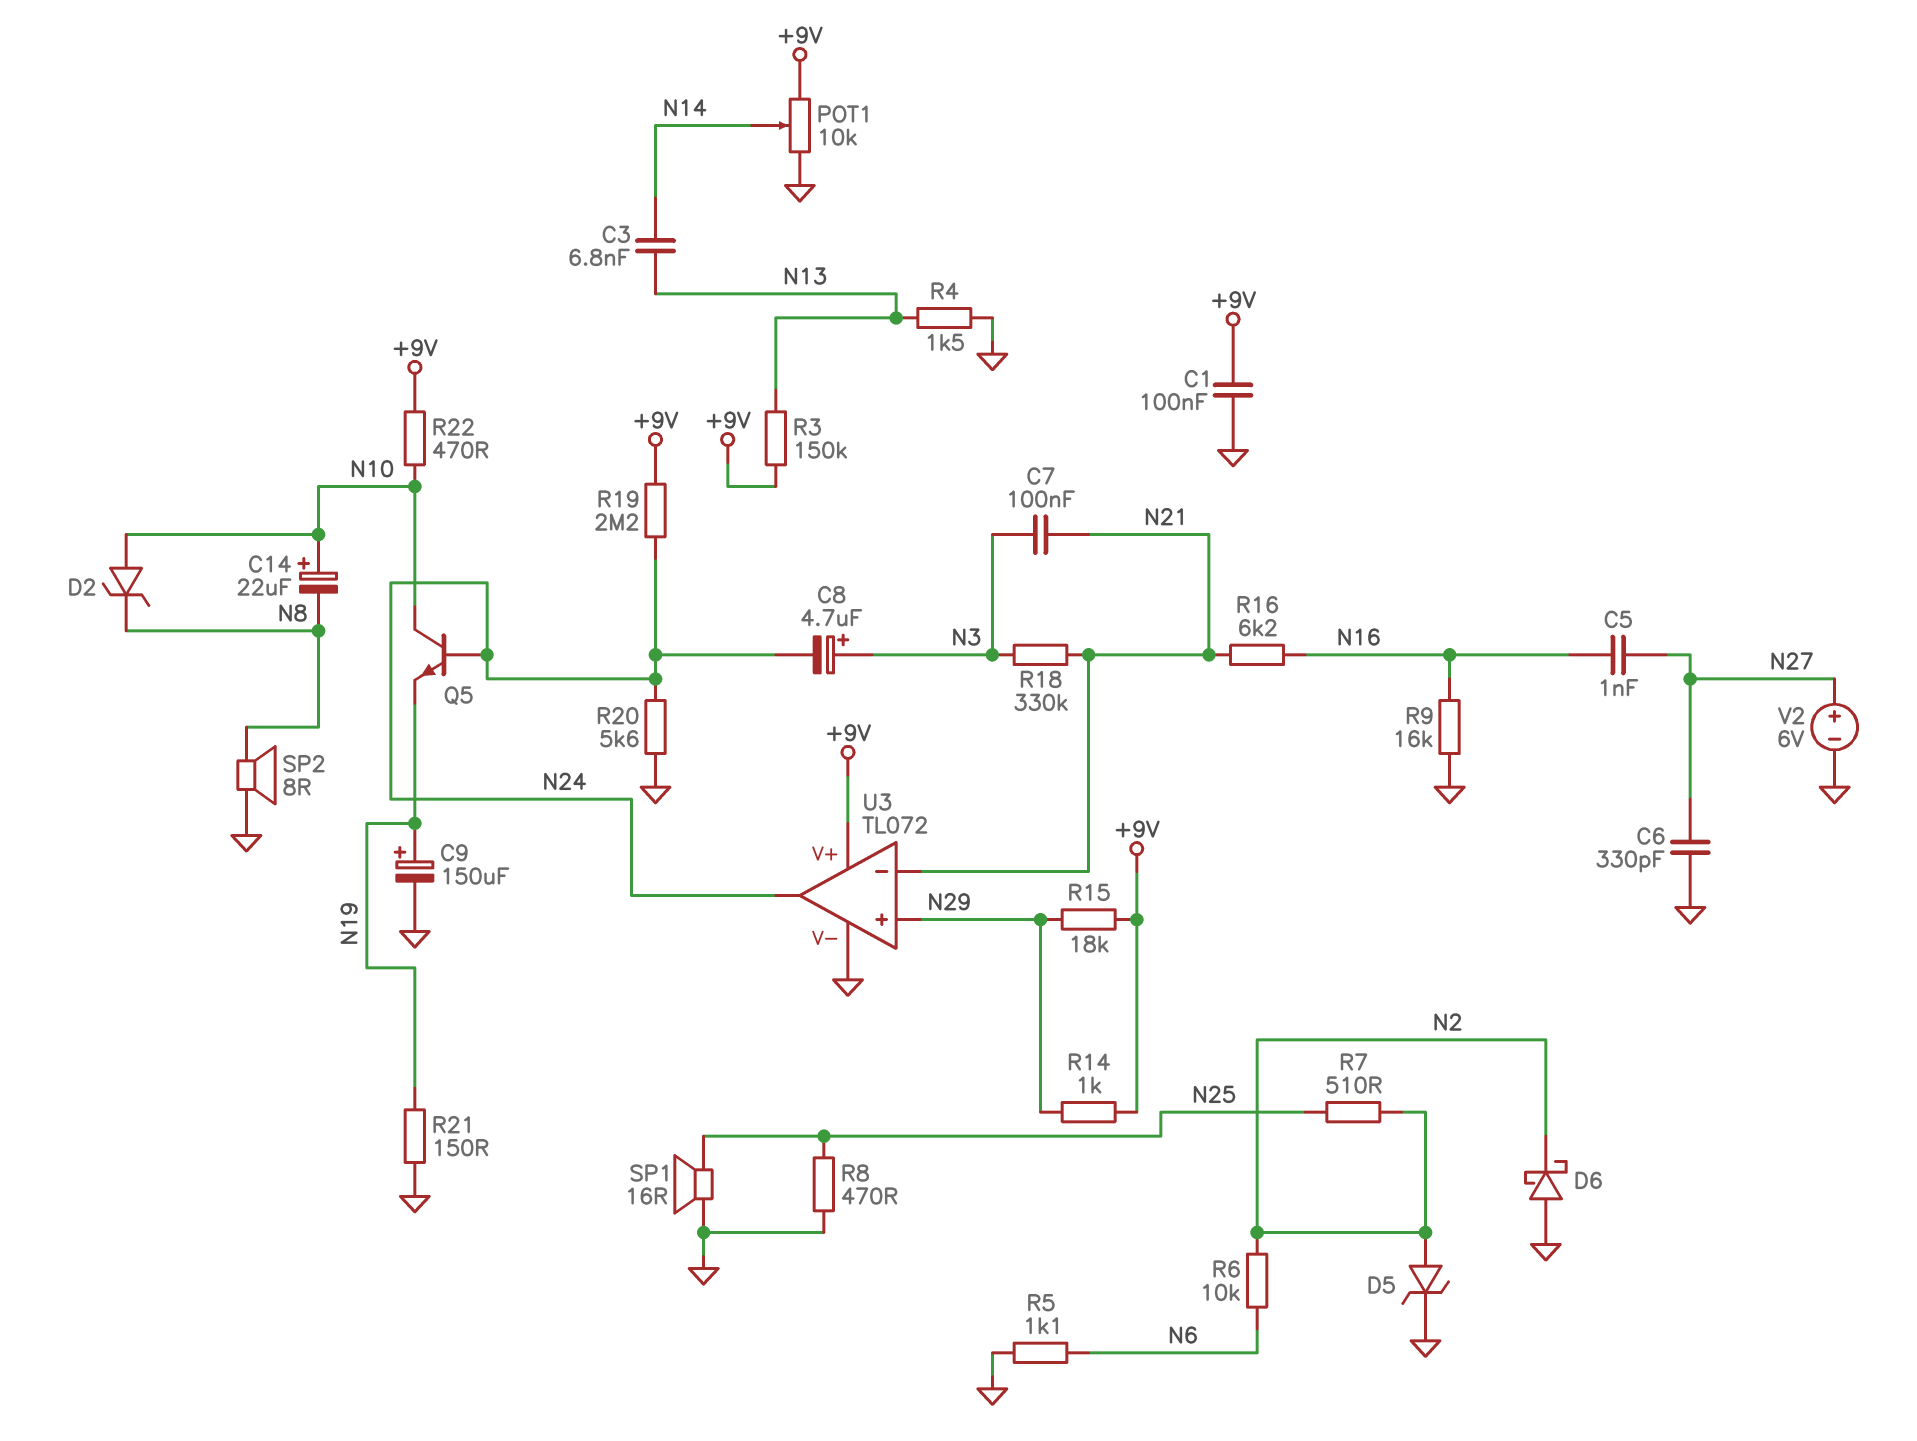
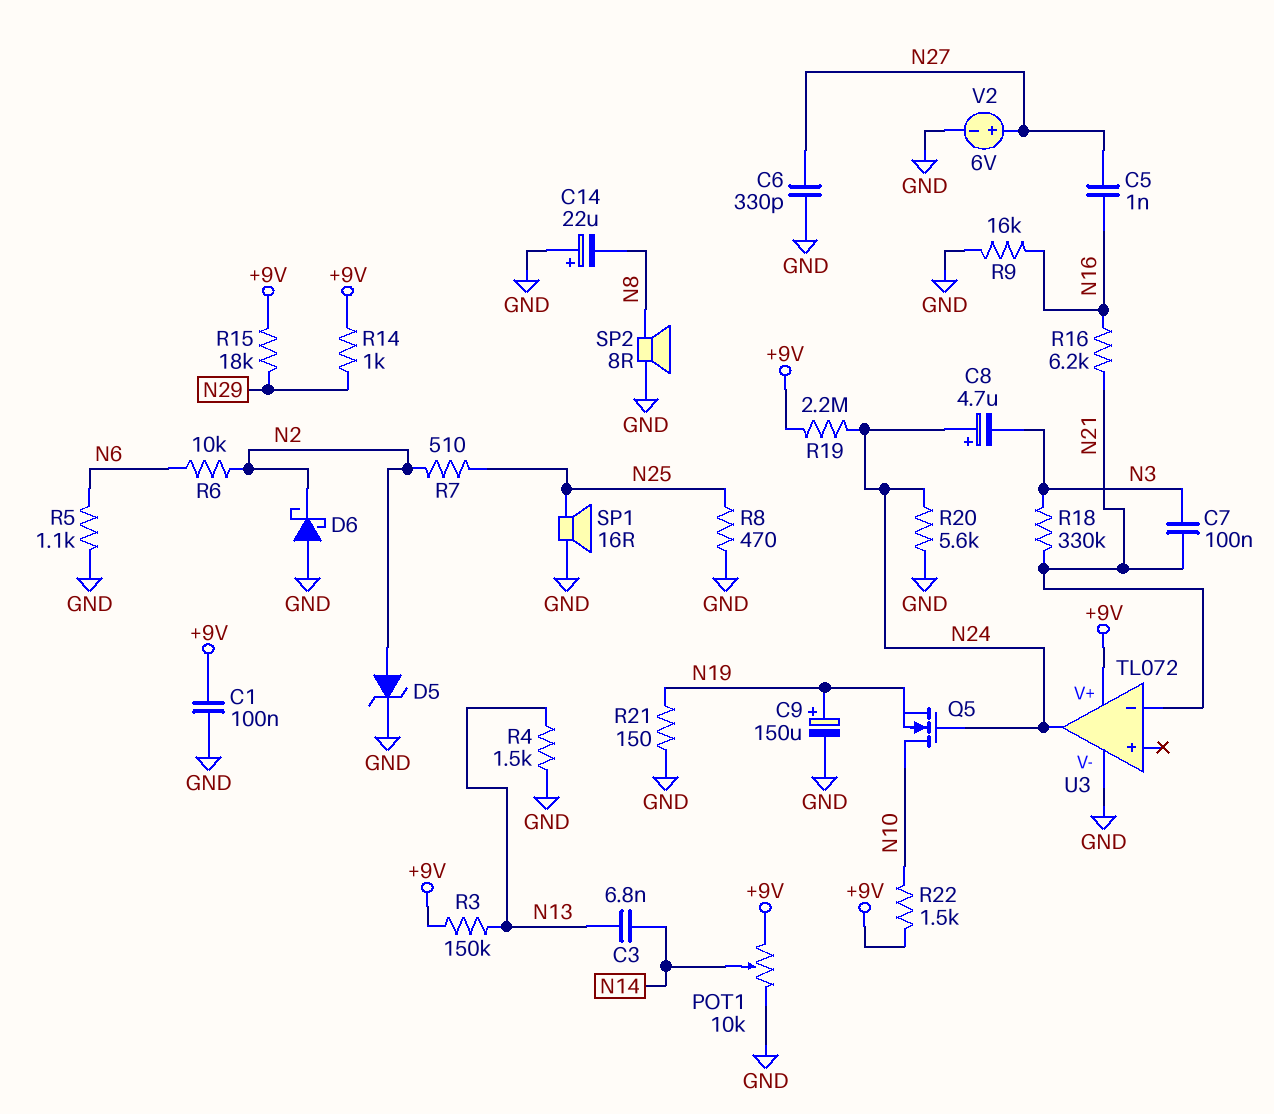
C8: 4.7uF (plus N3, minus N24) -> 4.7uF (plus N24, minus N3)
C14: 22uF (plus N10, minus N8) -> 22uF (plus GND, minus N8)
D2: zener (A N10, K N8) -> none
Q5: NPN (B N24, C N10, E N19) -> NMOS (G N24, D N10, S N19)
R22: 470 (+9V, N10) -> 1.5k (+9V, N10)
U3 pin in+: N29 -> none

